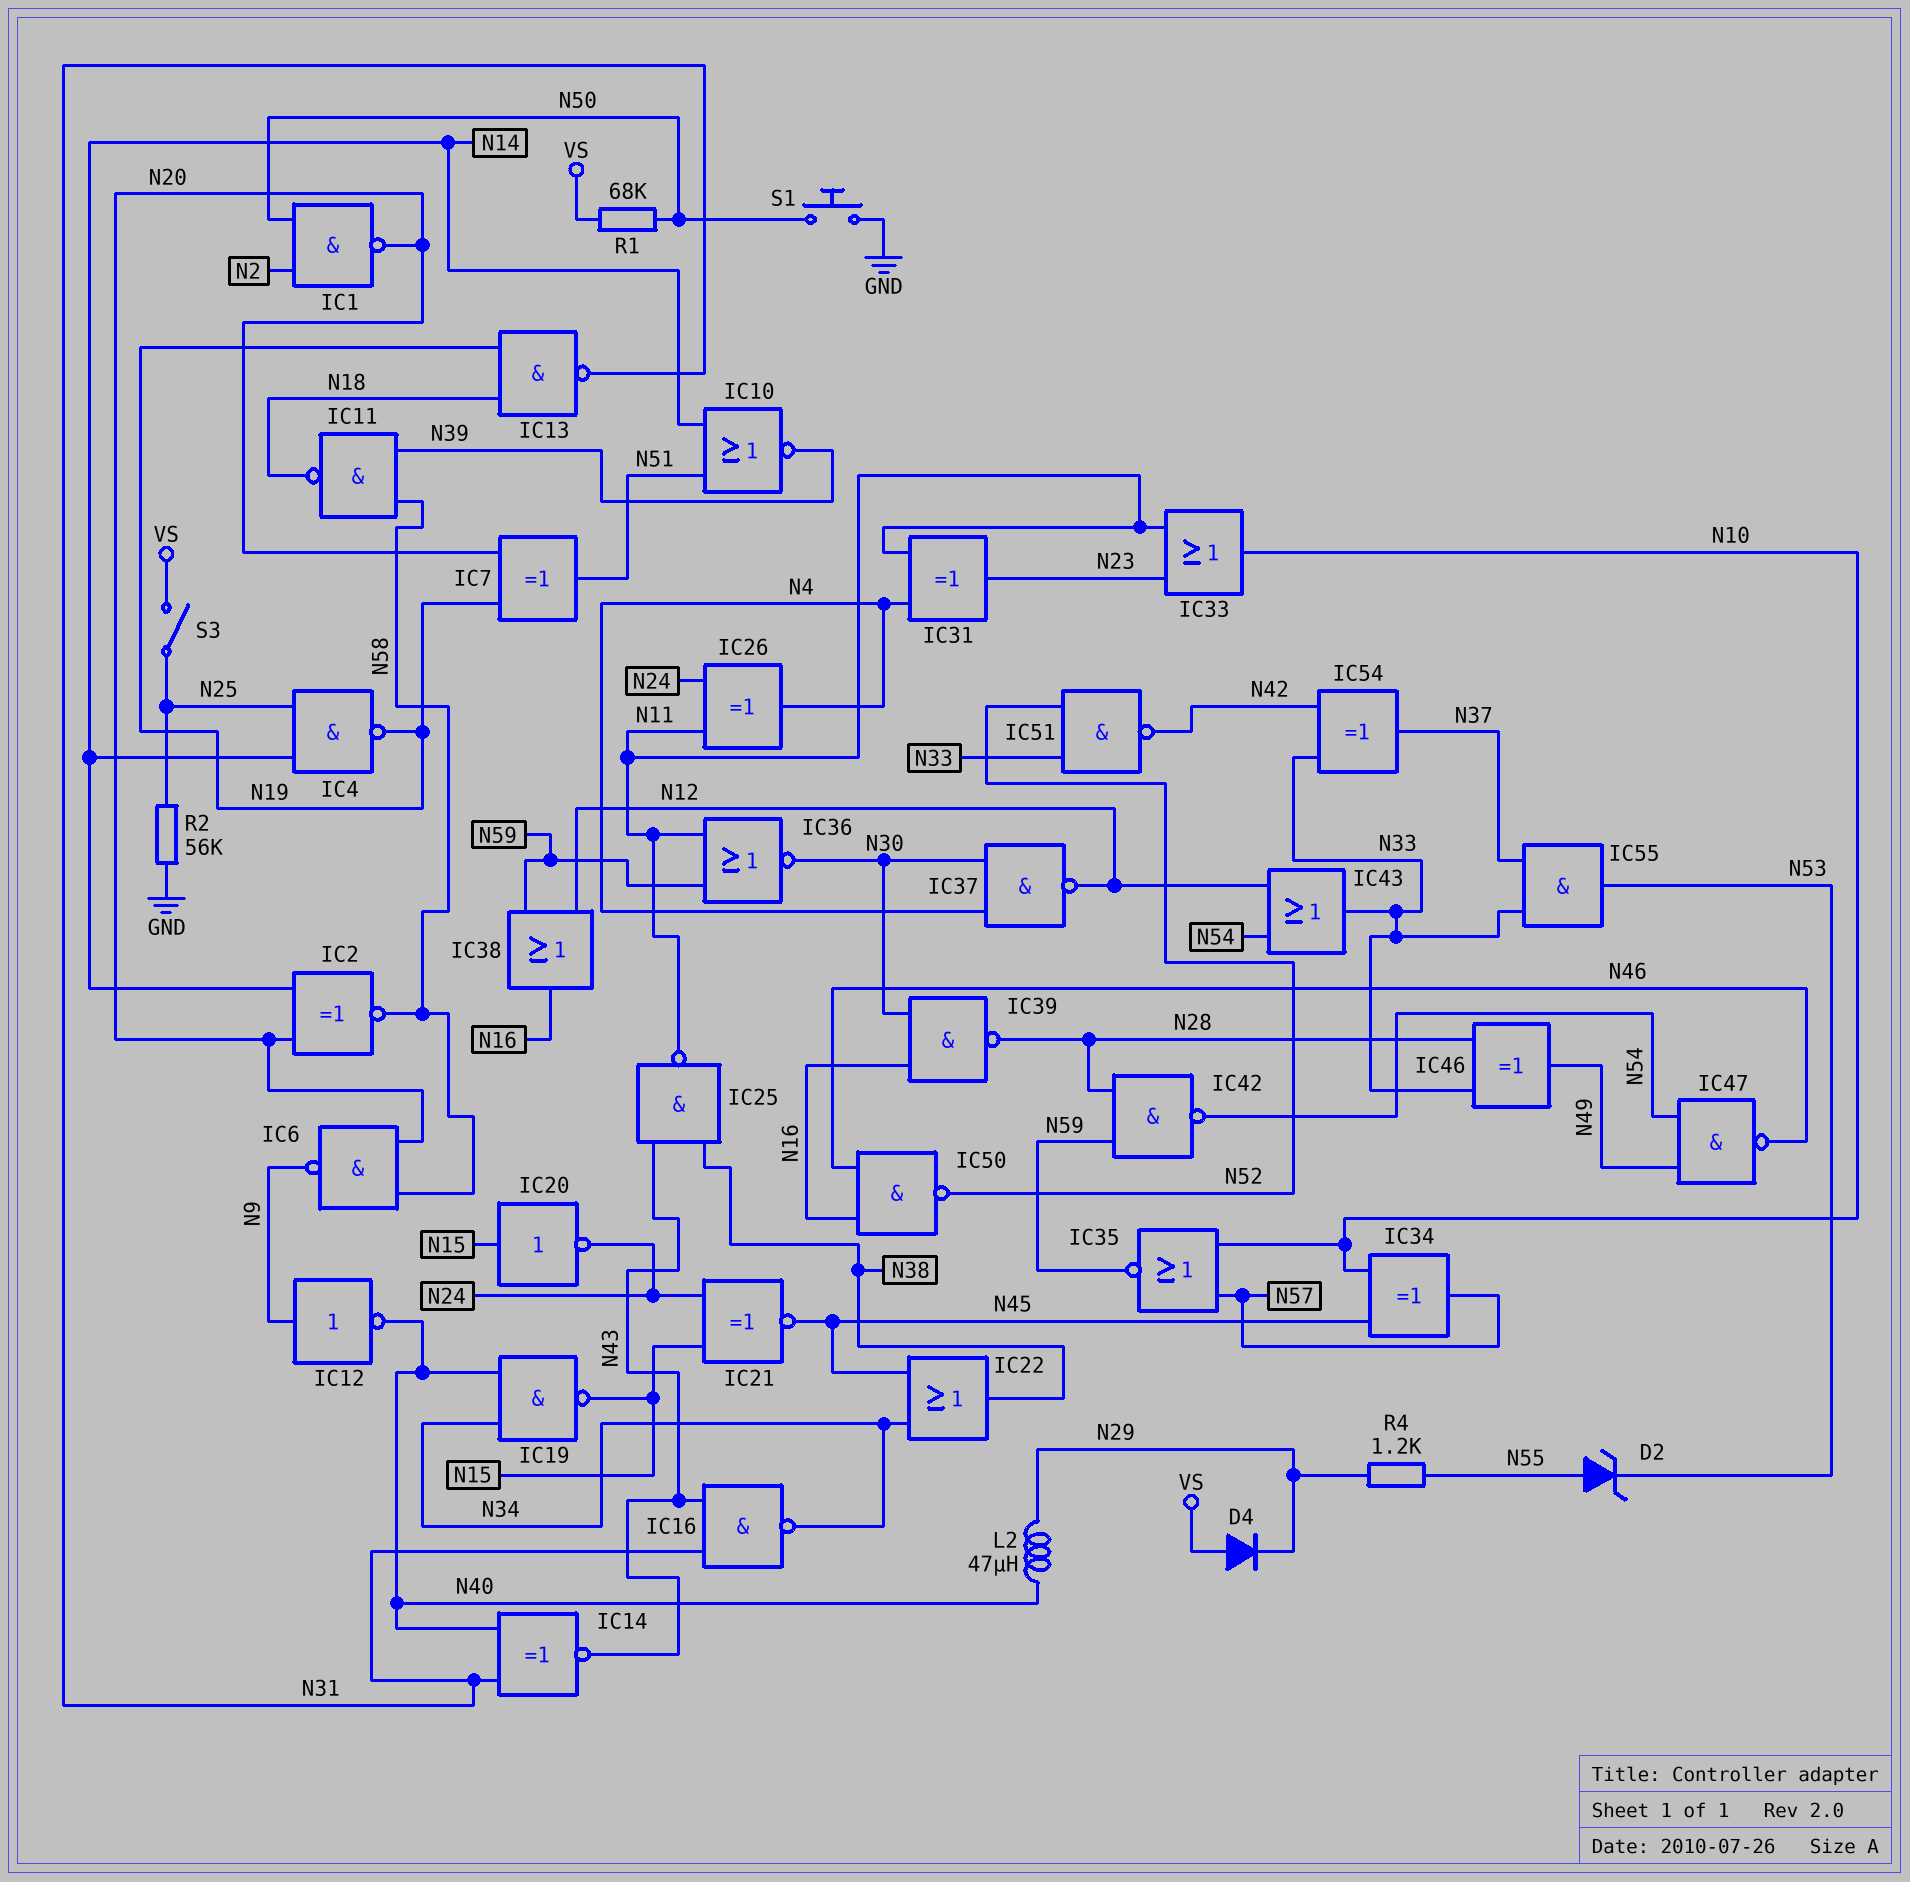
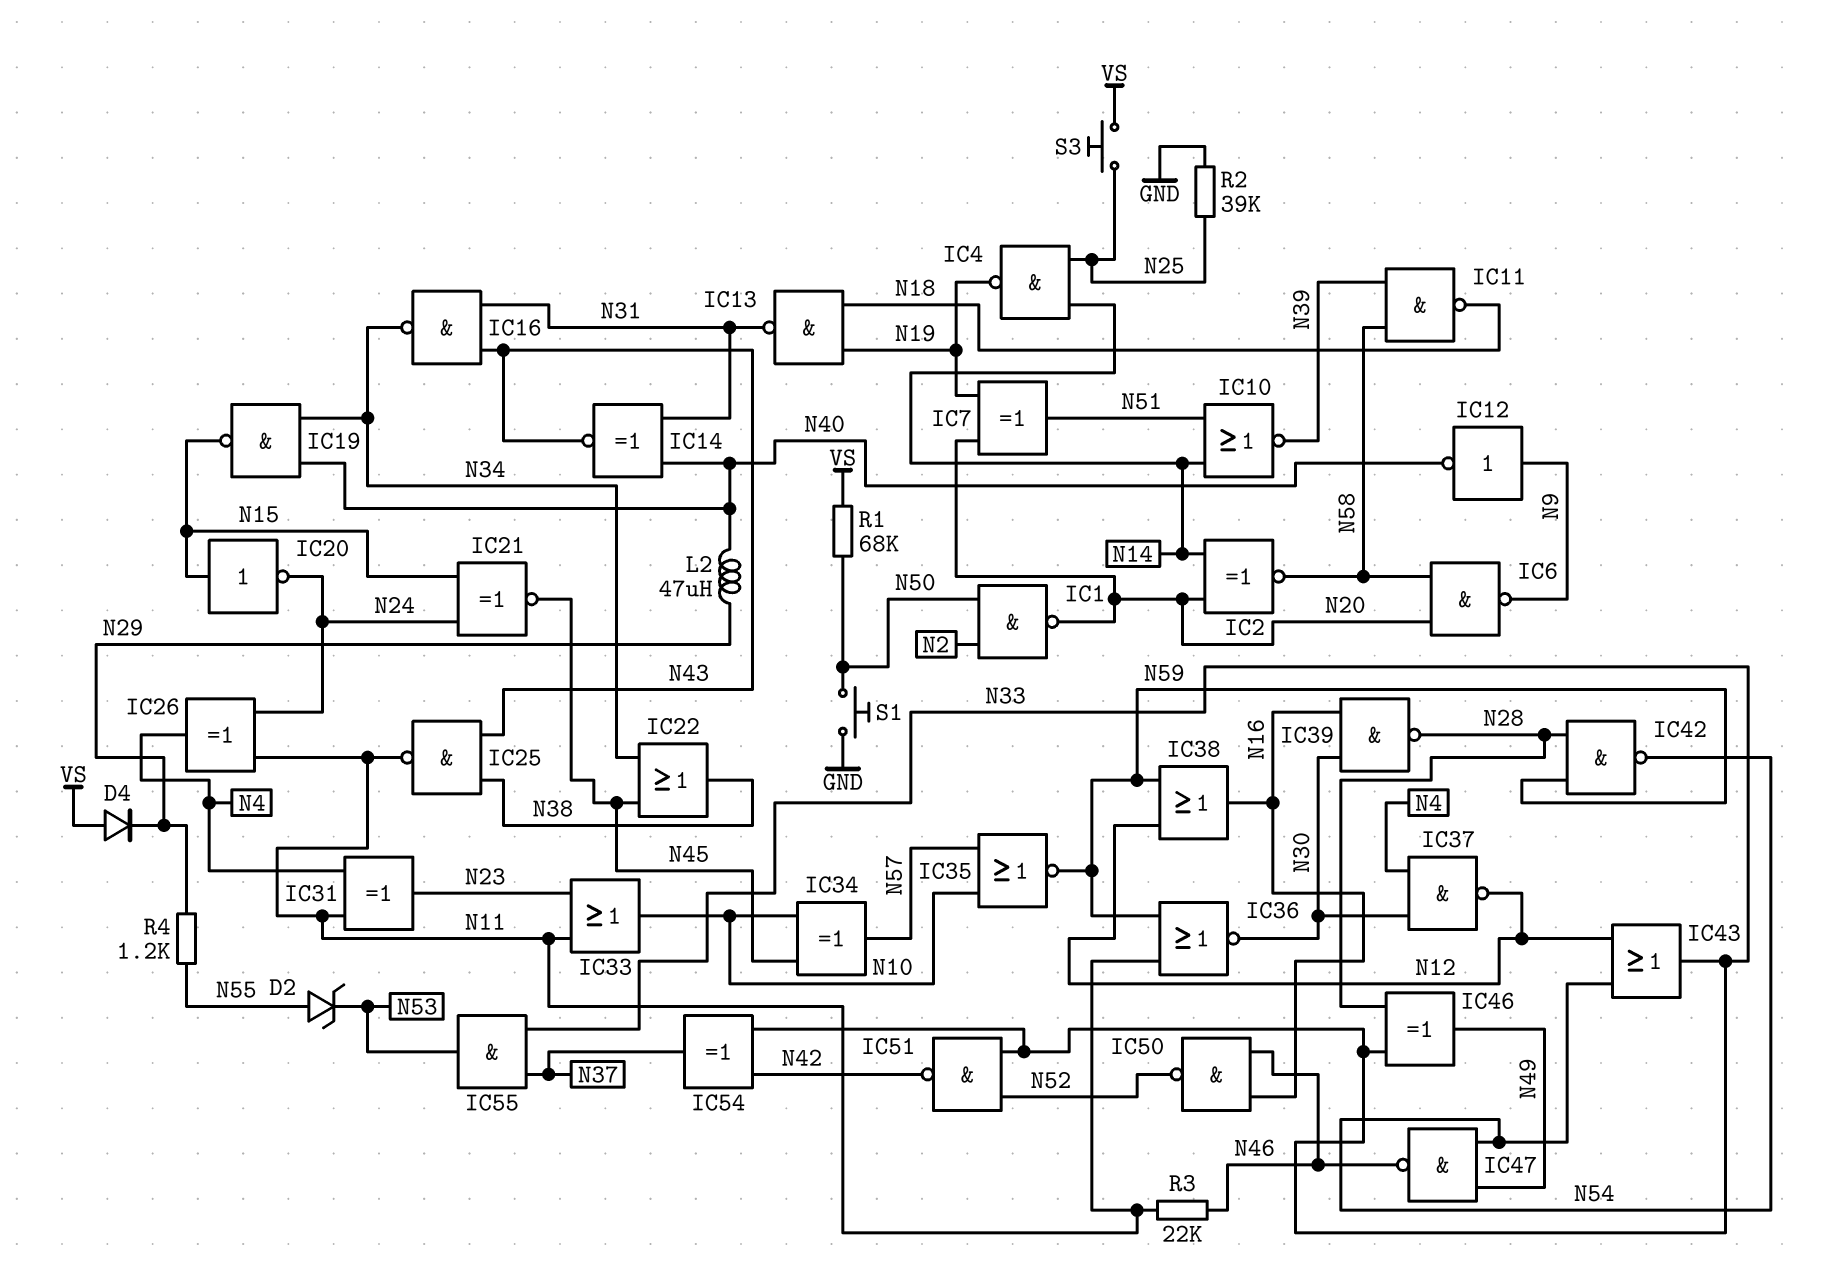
R2: 56k (GND, N25) -> 39k (GND, N25)
R3: none -> 22k (N11, N46)
S3: switch (N25, VS) -> button (N25, VS)

